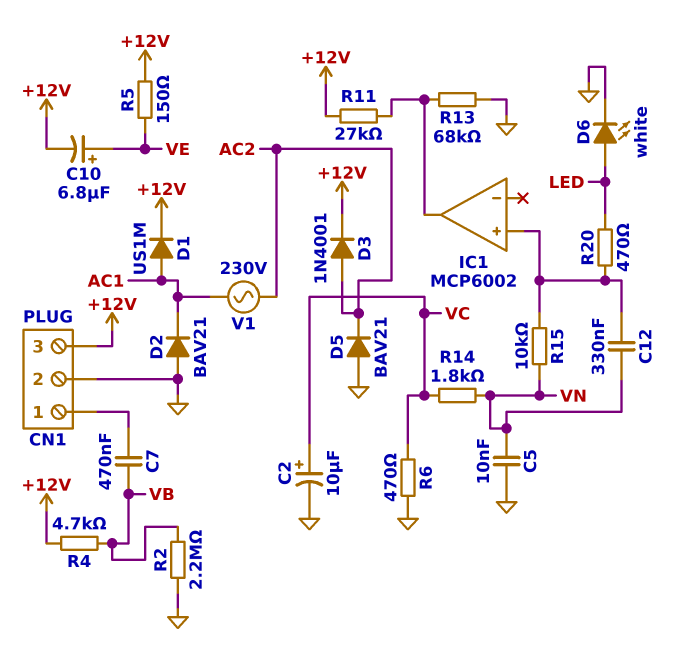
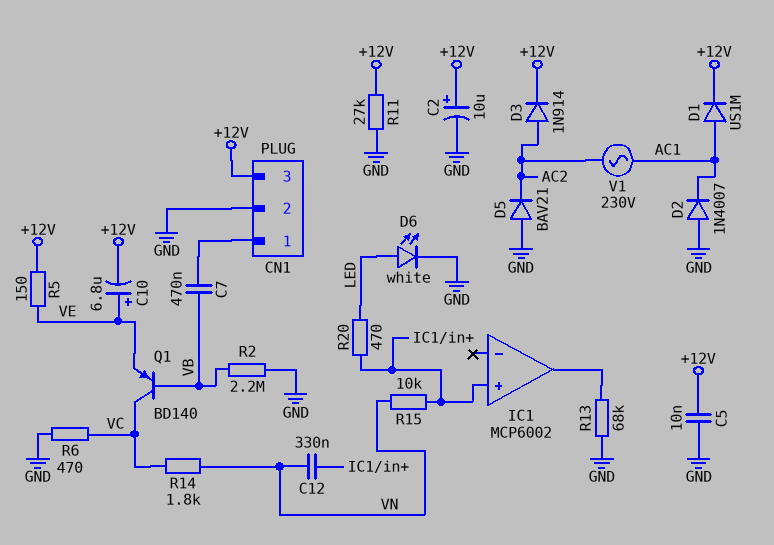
C2: 10uF (plus VC, minus GND) -> 10uF (plus +12V, minus GND)
C5: 10nF (GND, VN) -> 10nF (+12V, GND)
D2: diode BAV21 (A GND, K AC1) -> diode 1N4007 (A GND, K AC1)
D3: diode 1N4001 (A AC2, K +12V) -> diode 1N914 (A AC2, K +12V)
Q1: none -> PNP BD140 (B VB, C VC, E VE)
R4: 4.7k (+12V, VB) -> none
R11: 27k (+12V, IC1/out) -> 27k (+12V, GND)

